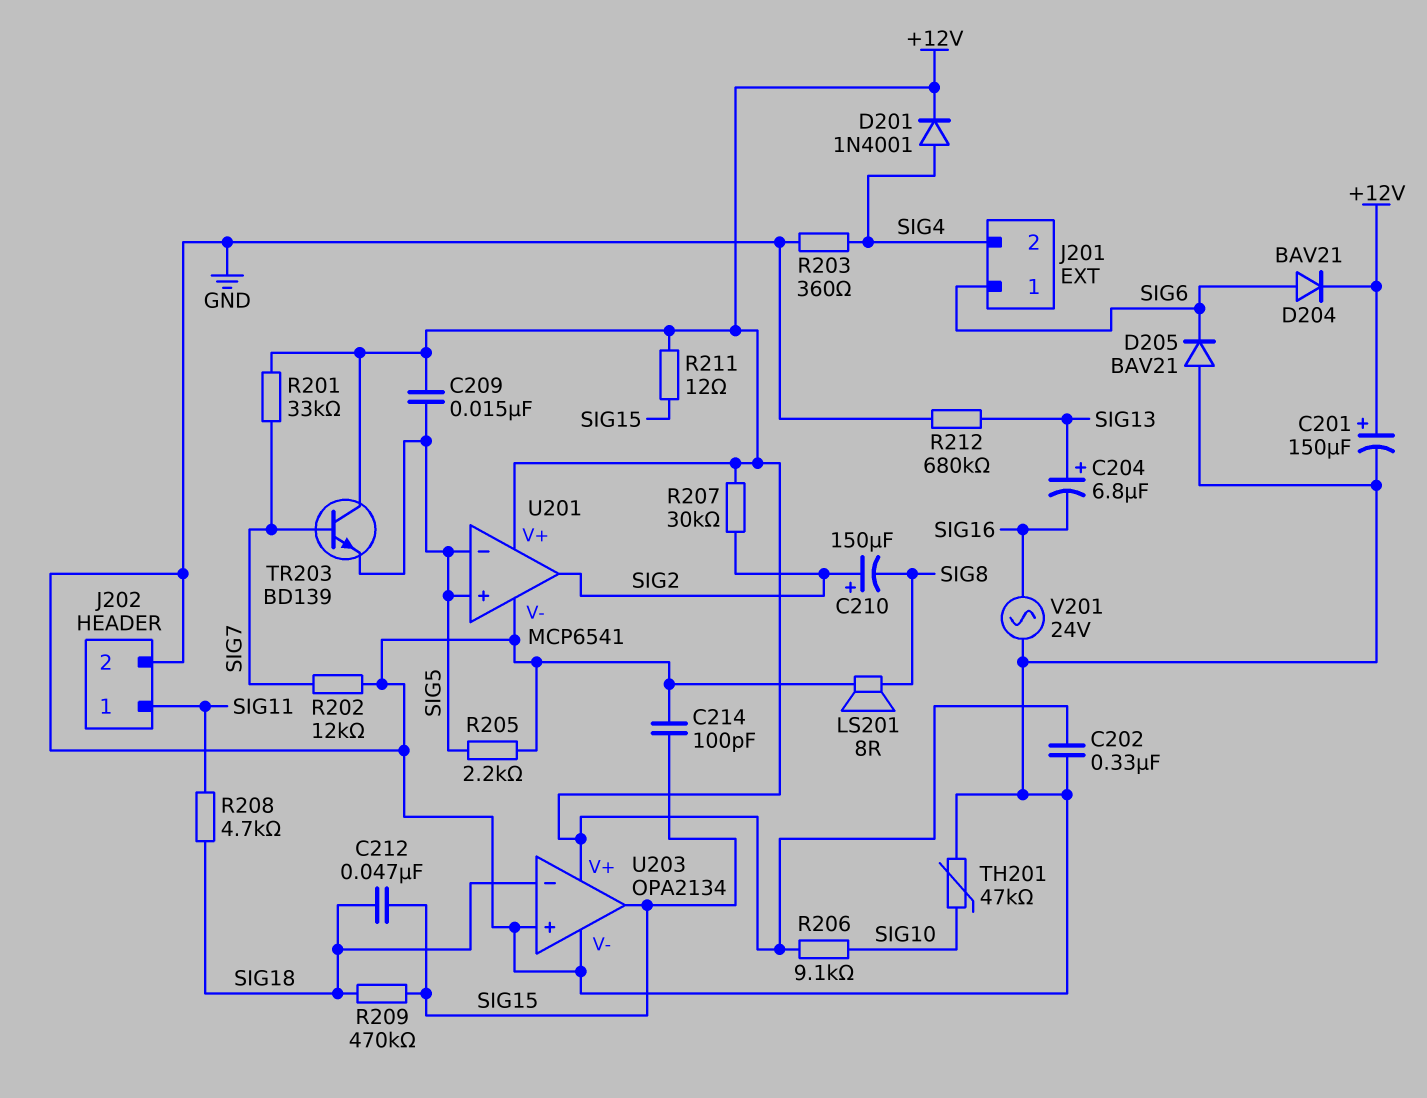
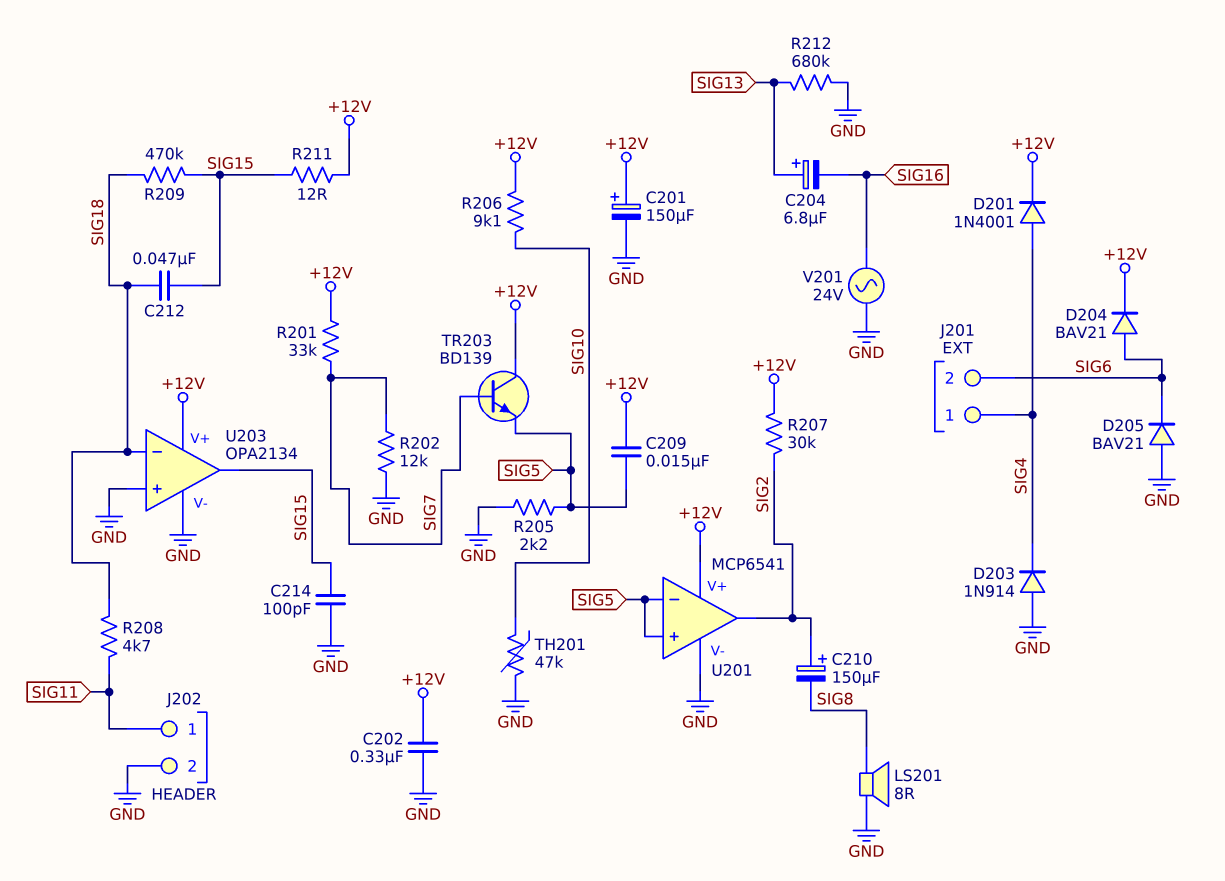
D203: none -> diode 1N914 (A GND, K SIG4)
J201 pin 1: SIG6 -> SIG4
J201 pin 2: SIG4 -> SIG6
R203: 360 (GND, SIG4) -> none

